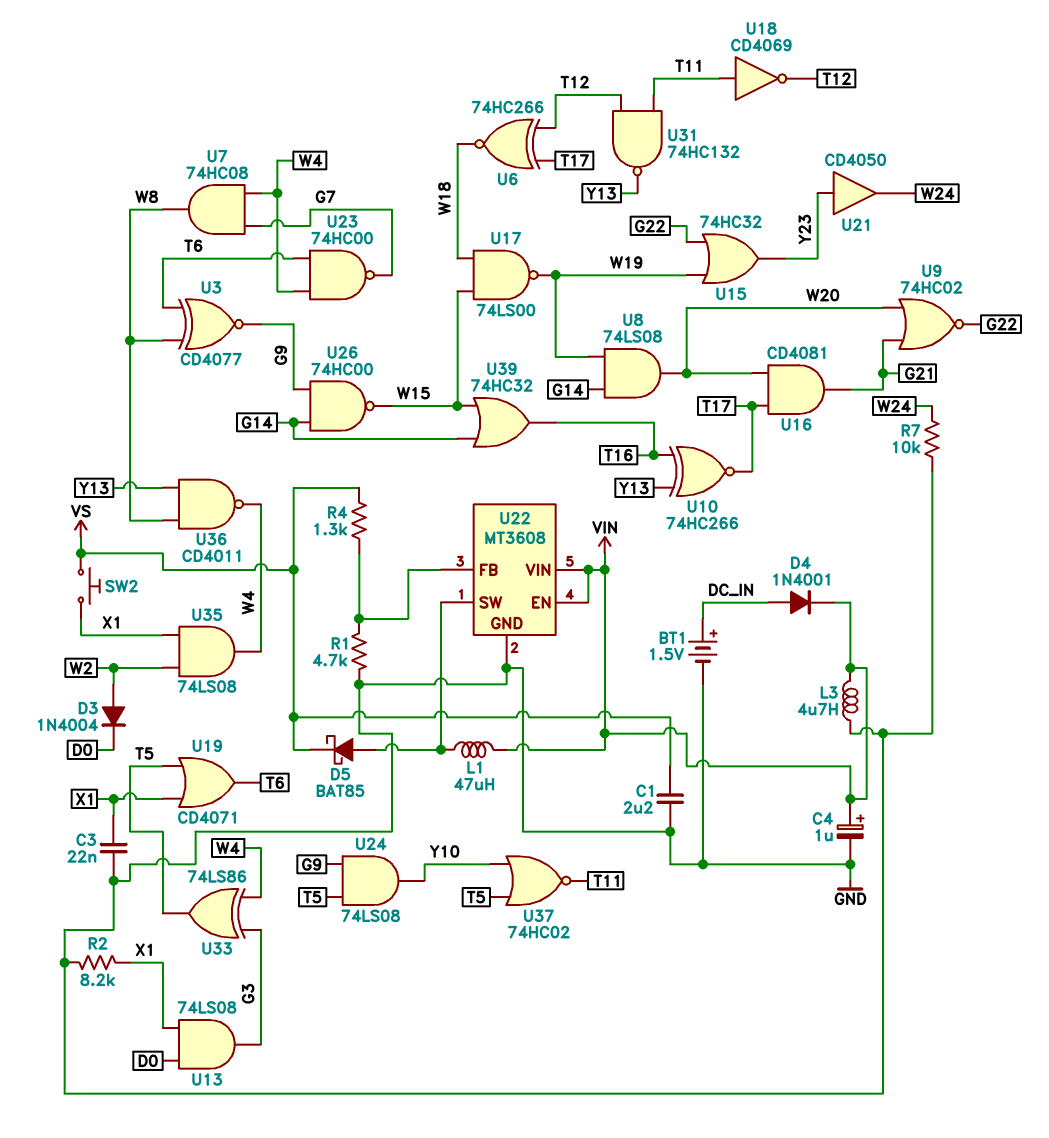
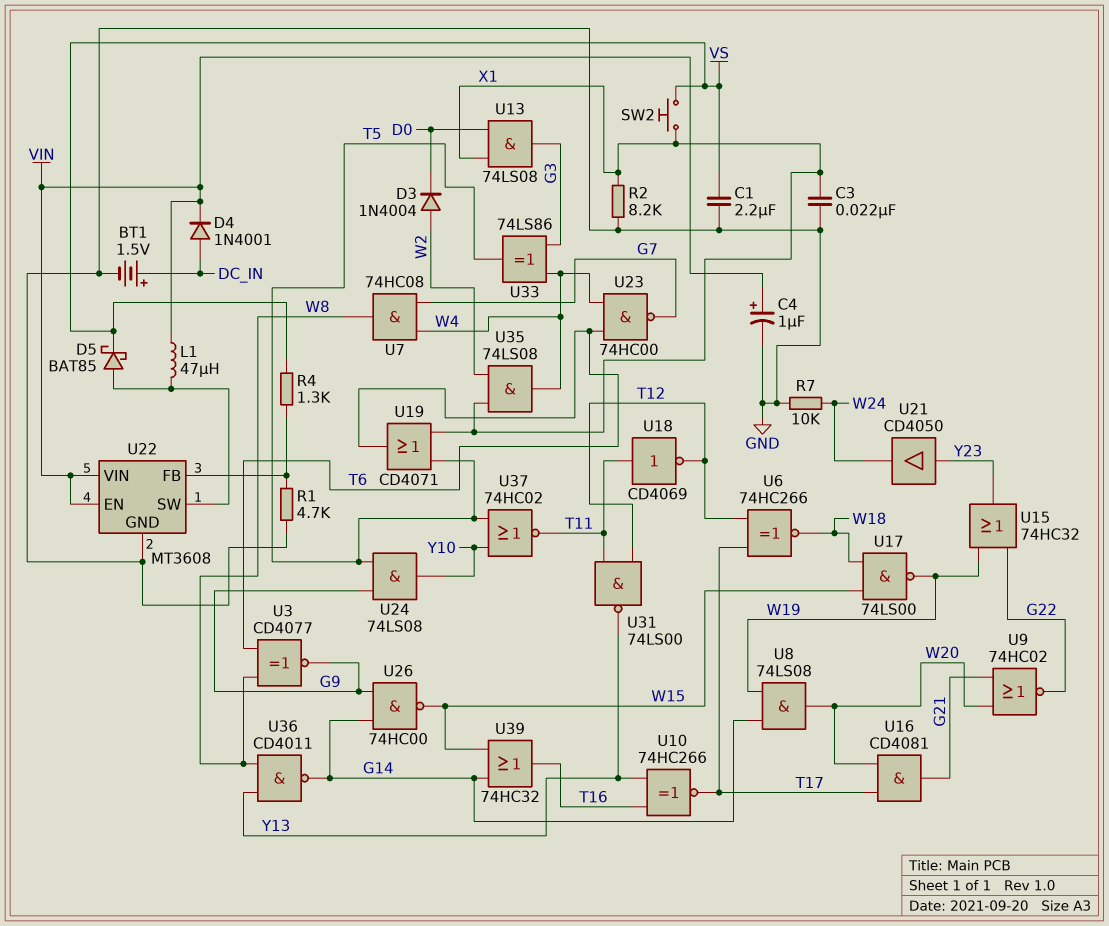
L3: 4.7uH (GND, VIN) -> none
U31: NAND 74HC132 (in T11, in T12, out Y13) -> NAND 74LS00 (in T11, in T12, out Y13)
U36: NAND CD4011 (in W8, in Y13, out W4) -> NAND CD4011 (in W8, in Y13, out G14)

